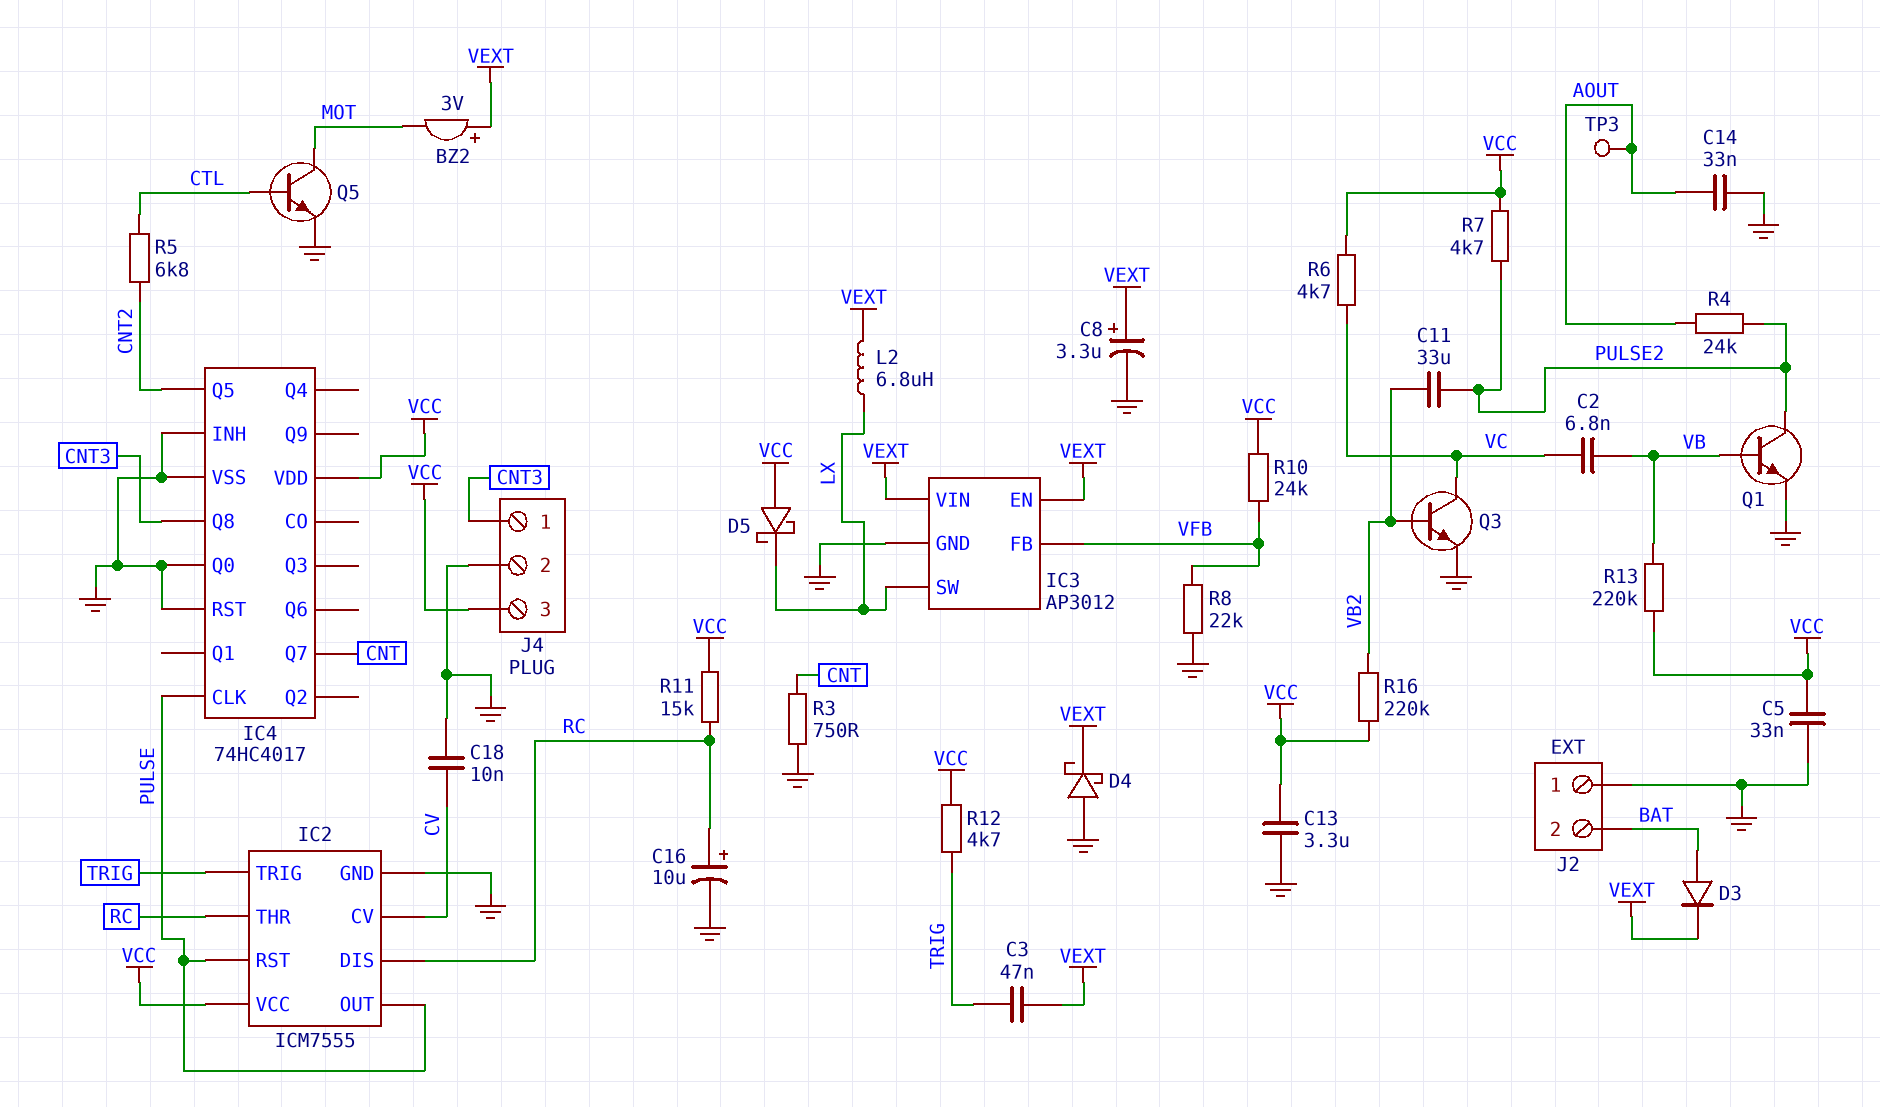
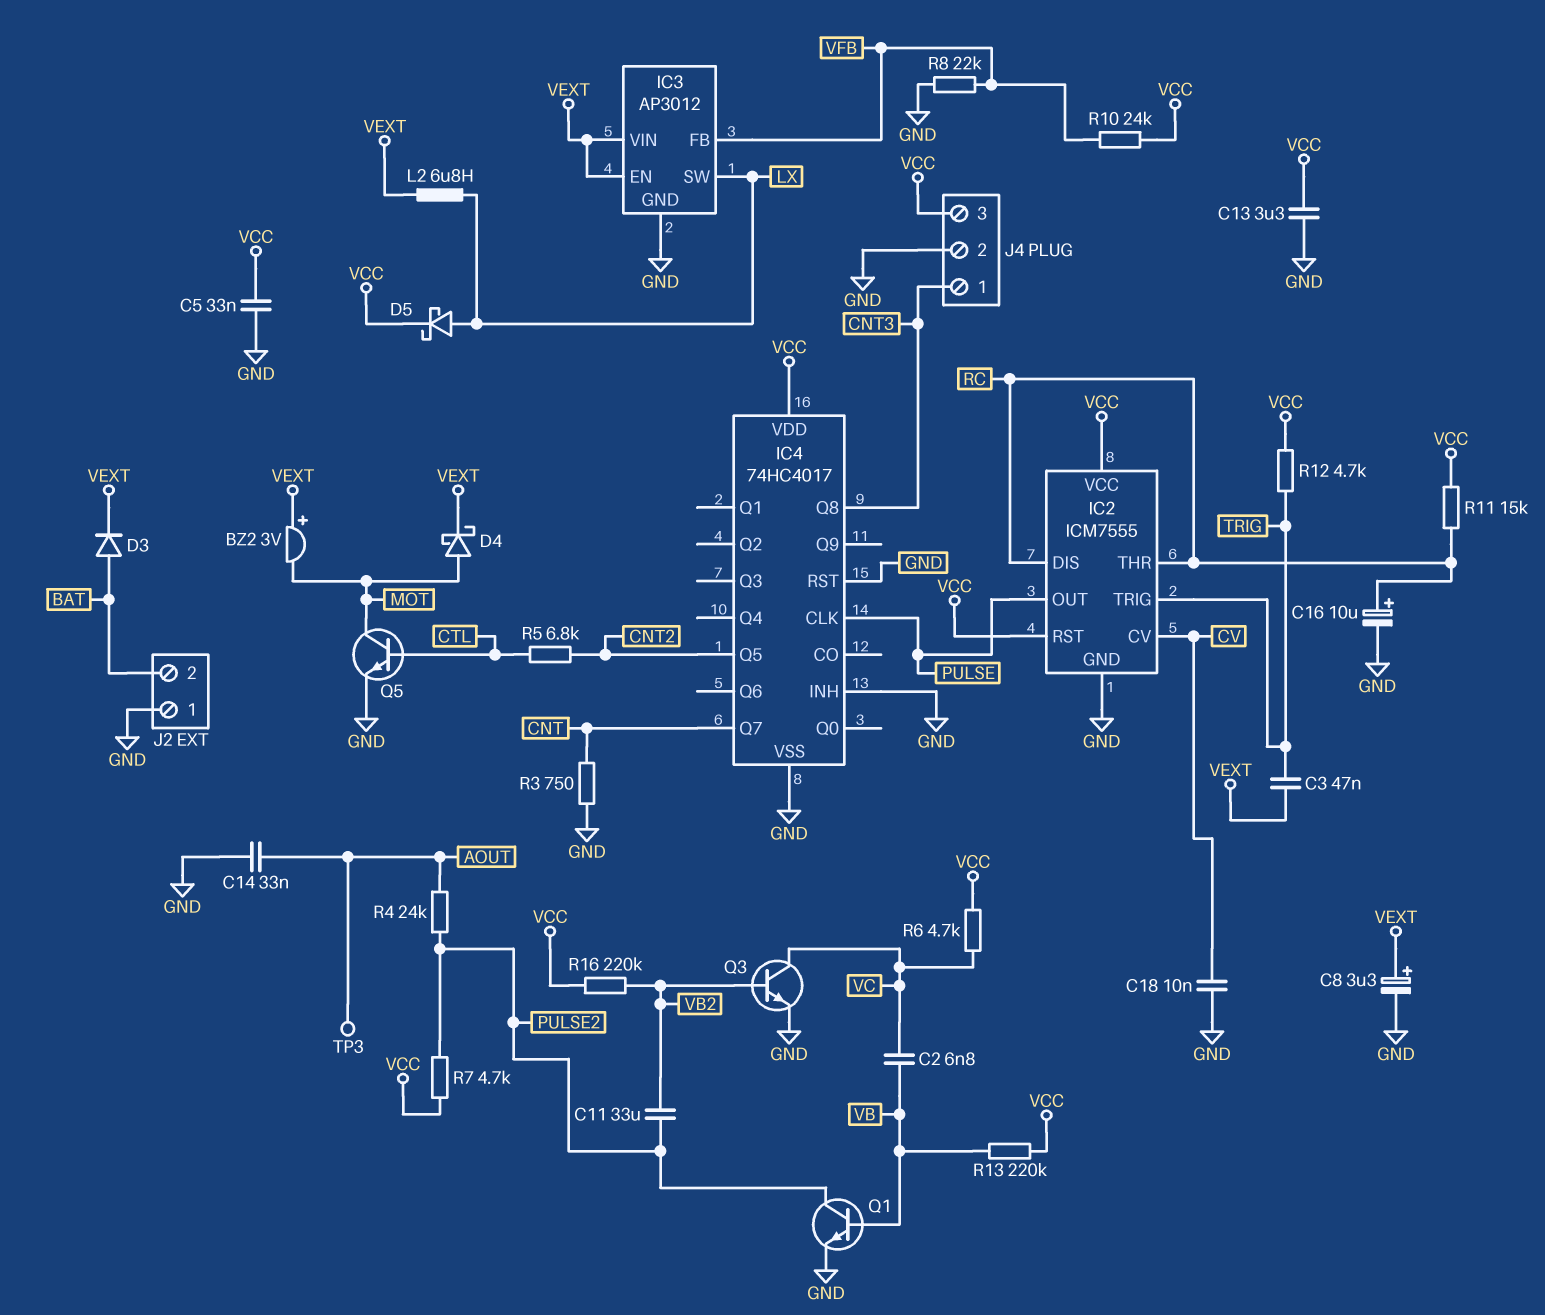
D4: schottky (A GND, K VEXT) -> schottky (A MOT, K VEXT)
D5: schottky (A VCC, K LX) -> schottky (A LX, K VCC)
IC2 pin RST: PULSE -> VCC
IC4 pin Q0: GND -> none

